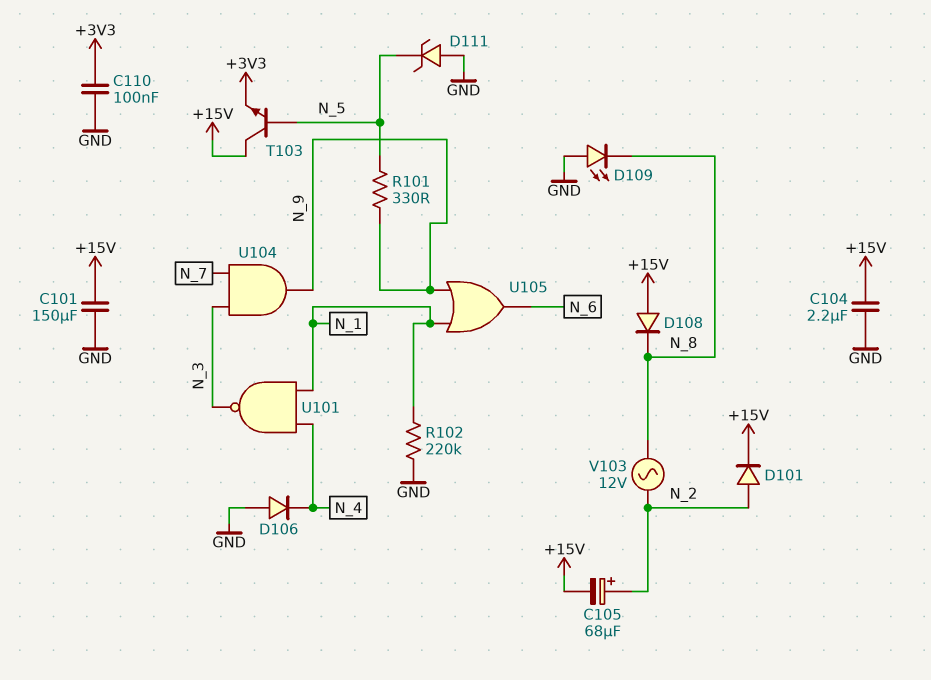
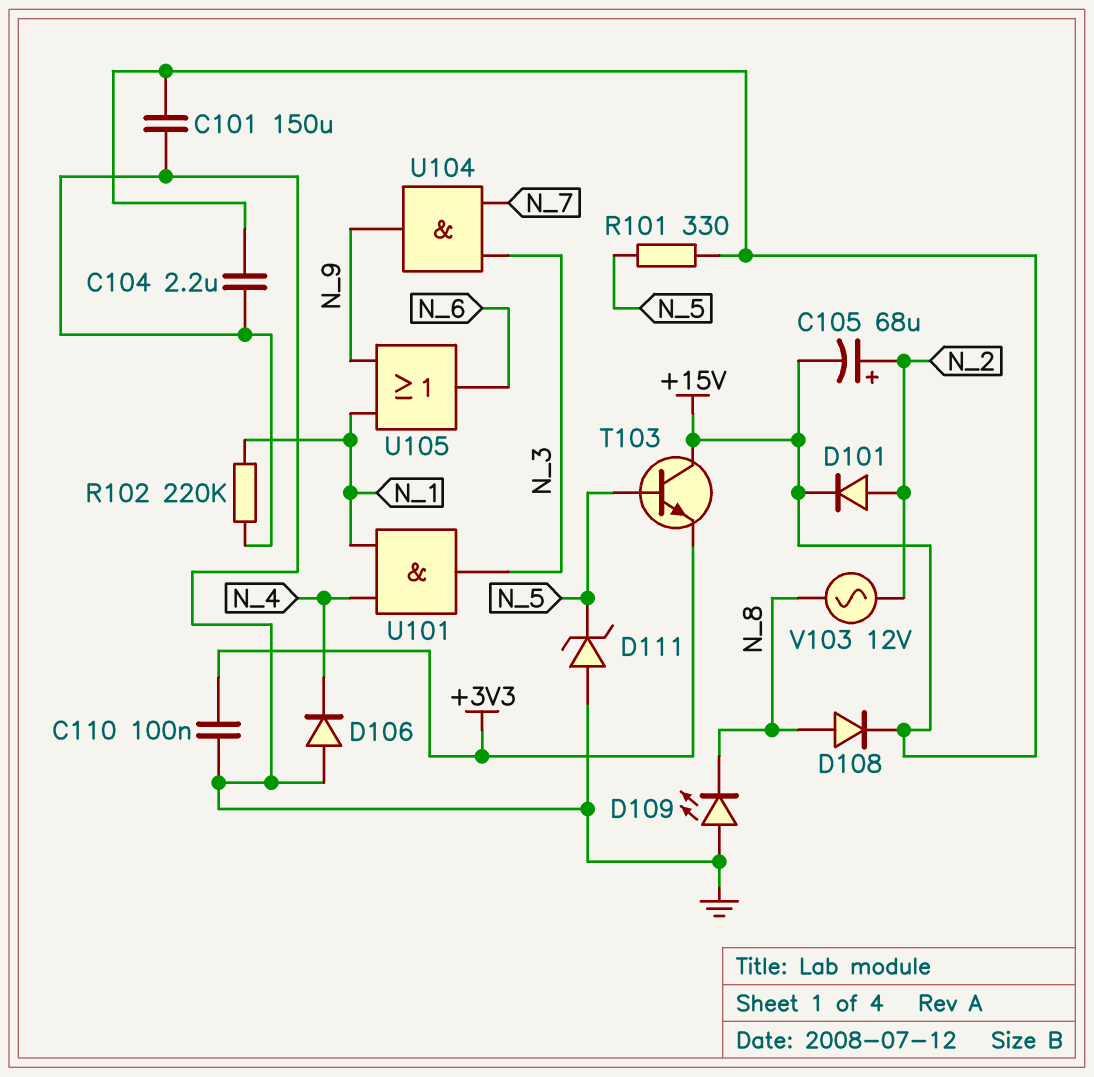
D108: diode (A +15V, K N_8) -> diode (A N_8, K +15V)
R101: 330 (N_5, N_9) -> 330 (+15V, N_5)
U101: NAND (in N_1, in N_4, out N_3) -> AND (in N_1, in N_4, out N_3)

